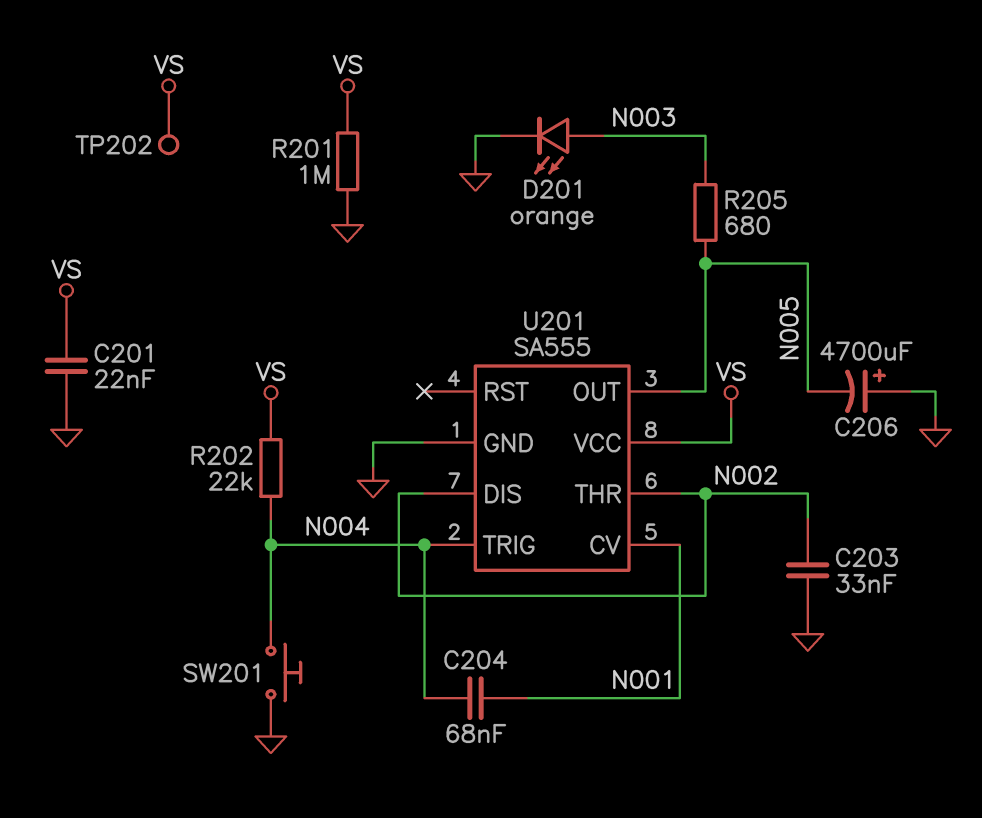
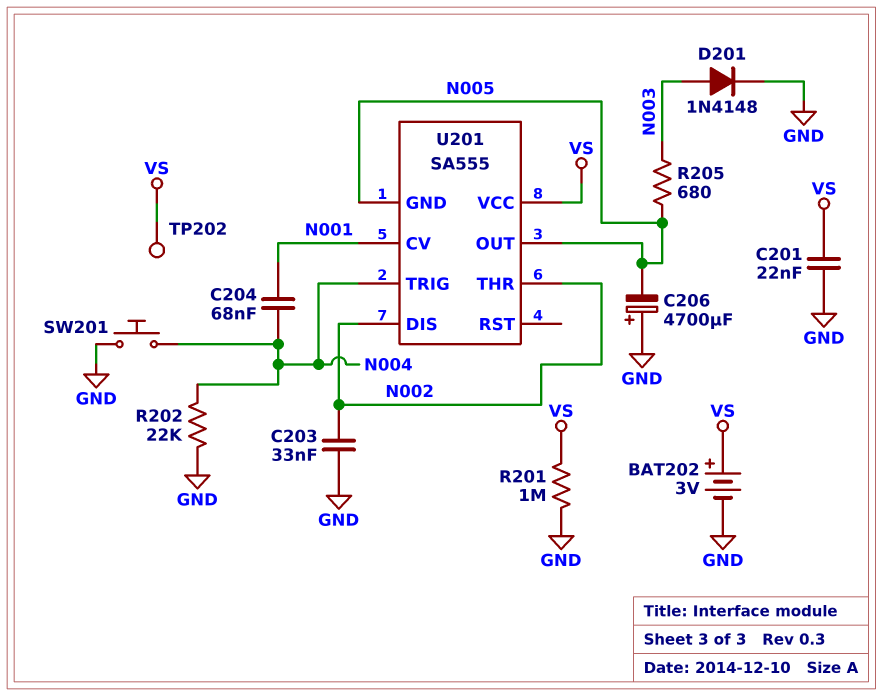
BAT202: none -> 3V (plus VS, minus GND)
D201: LED orange (A N003, K GND) -> diode 1N4148 (A N003, K GND)
R202: 22k (N004, VS) -> 22k (GND, N004)
U201 pin GND: GND -> N005

